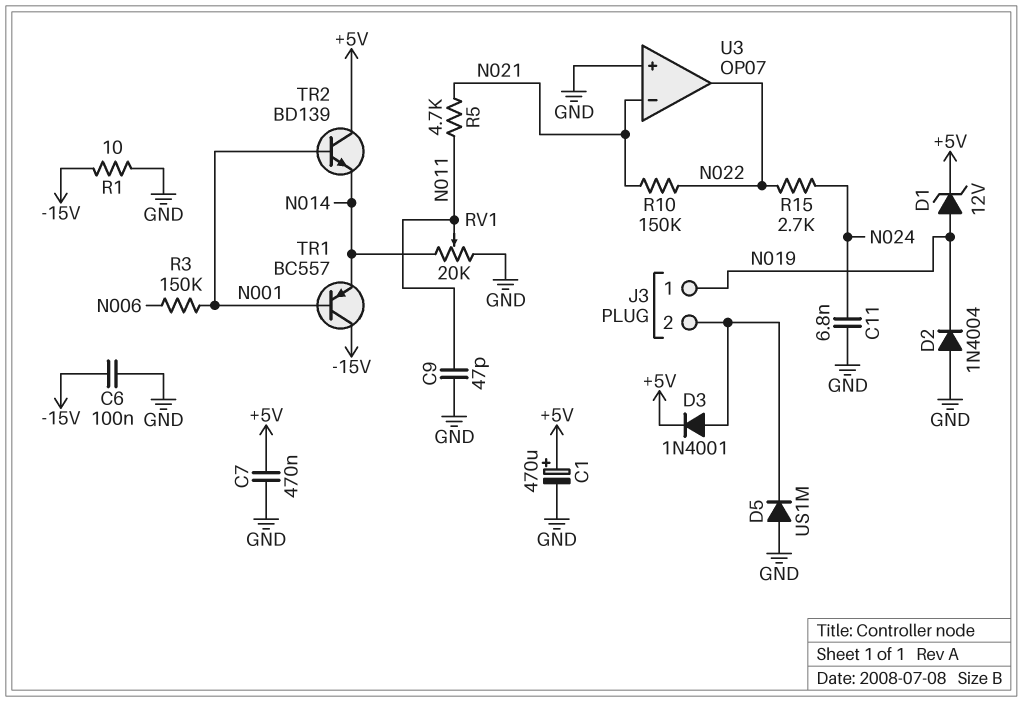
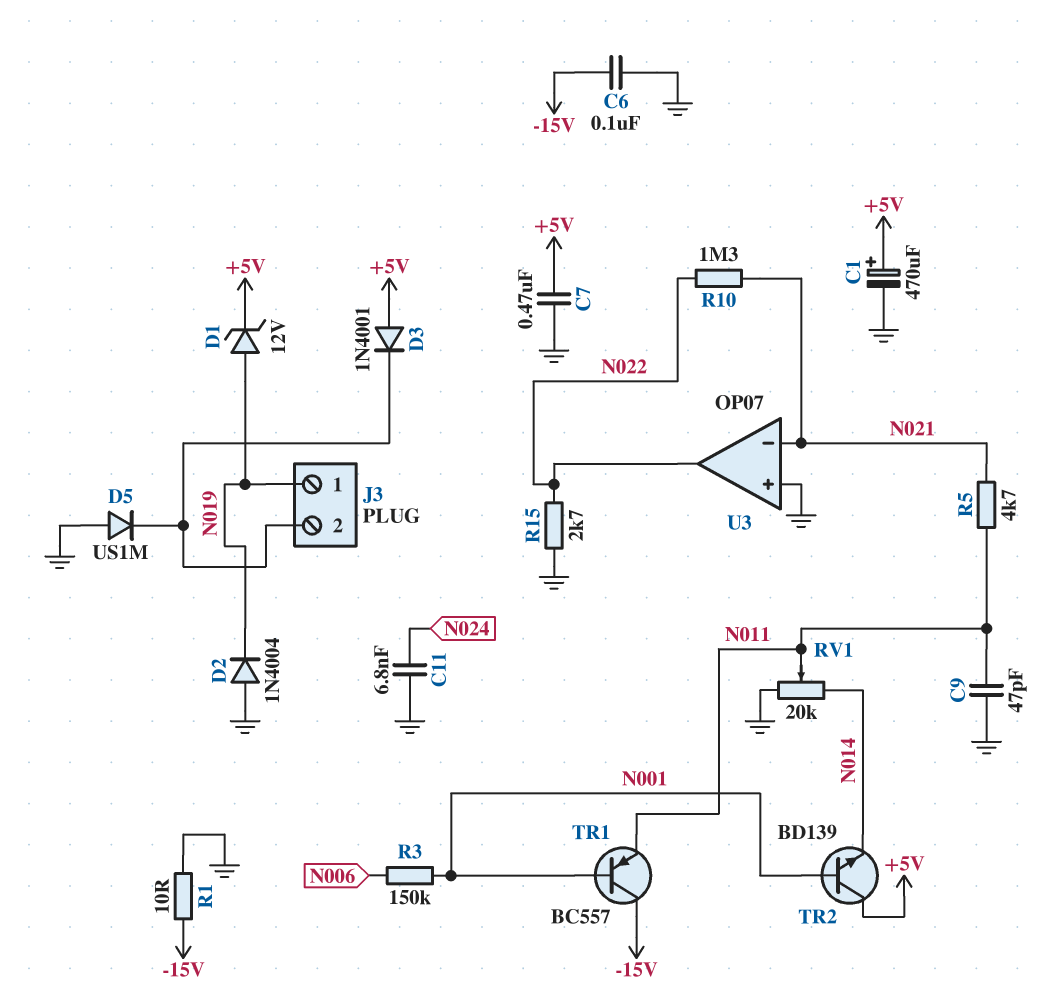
D3: diode 1N4001 (A J3/2, K +5V) -> diode 1N4001 (A +5V, K J3/2)
R10: 150k (N021, N022) -> 1.3M (N021, N022)
R15: 2.7k (N022, N024) -> 2.7k (GND, N022)
TR1: PNP BC557 (B N001, C -15V, E N014) -> PNP BC557 (B N001, C -15V, E N011)

